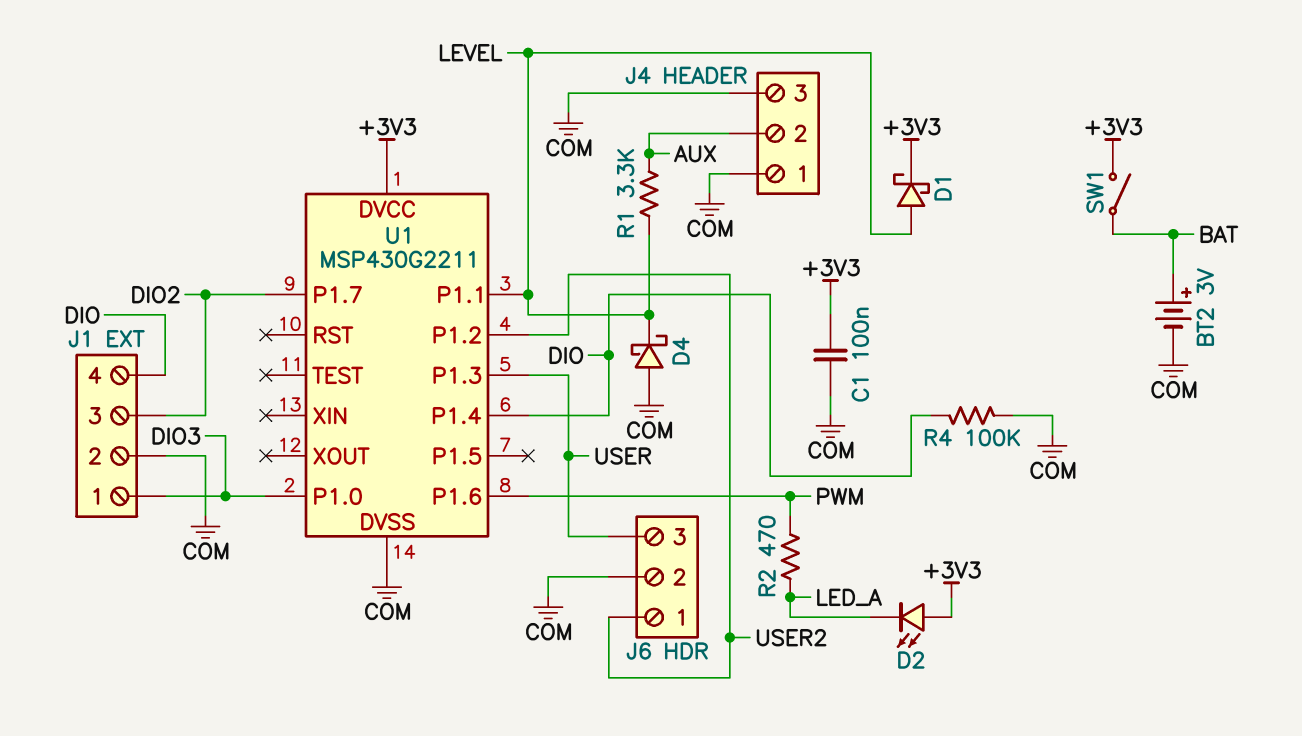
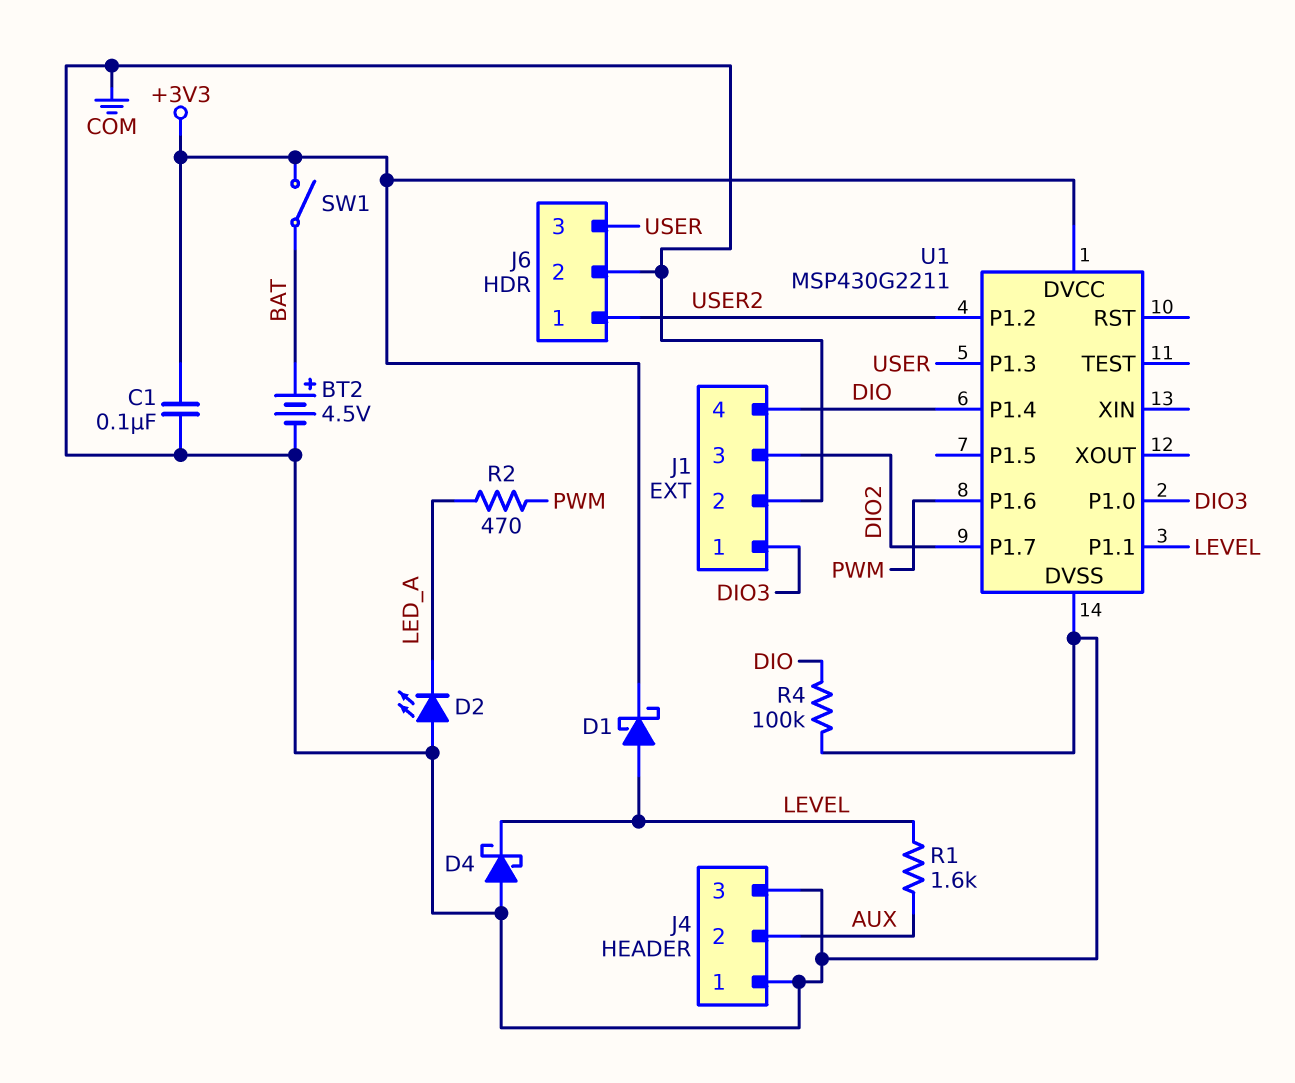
BT2: 3V (plus BAT, minus COM) -> 4.5V (plus BAT, minus COM)
D2: LED (A +3V3, K LED_A) -> LED (A COM, K LED_A)
R1: 3.3k (AUX, LEVEL) -> 1.6k (AUX, LEVEL)

